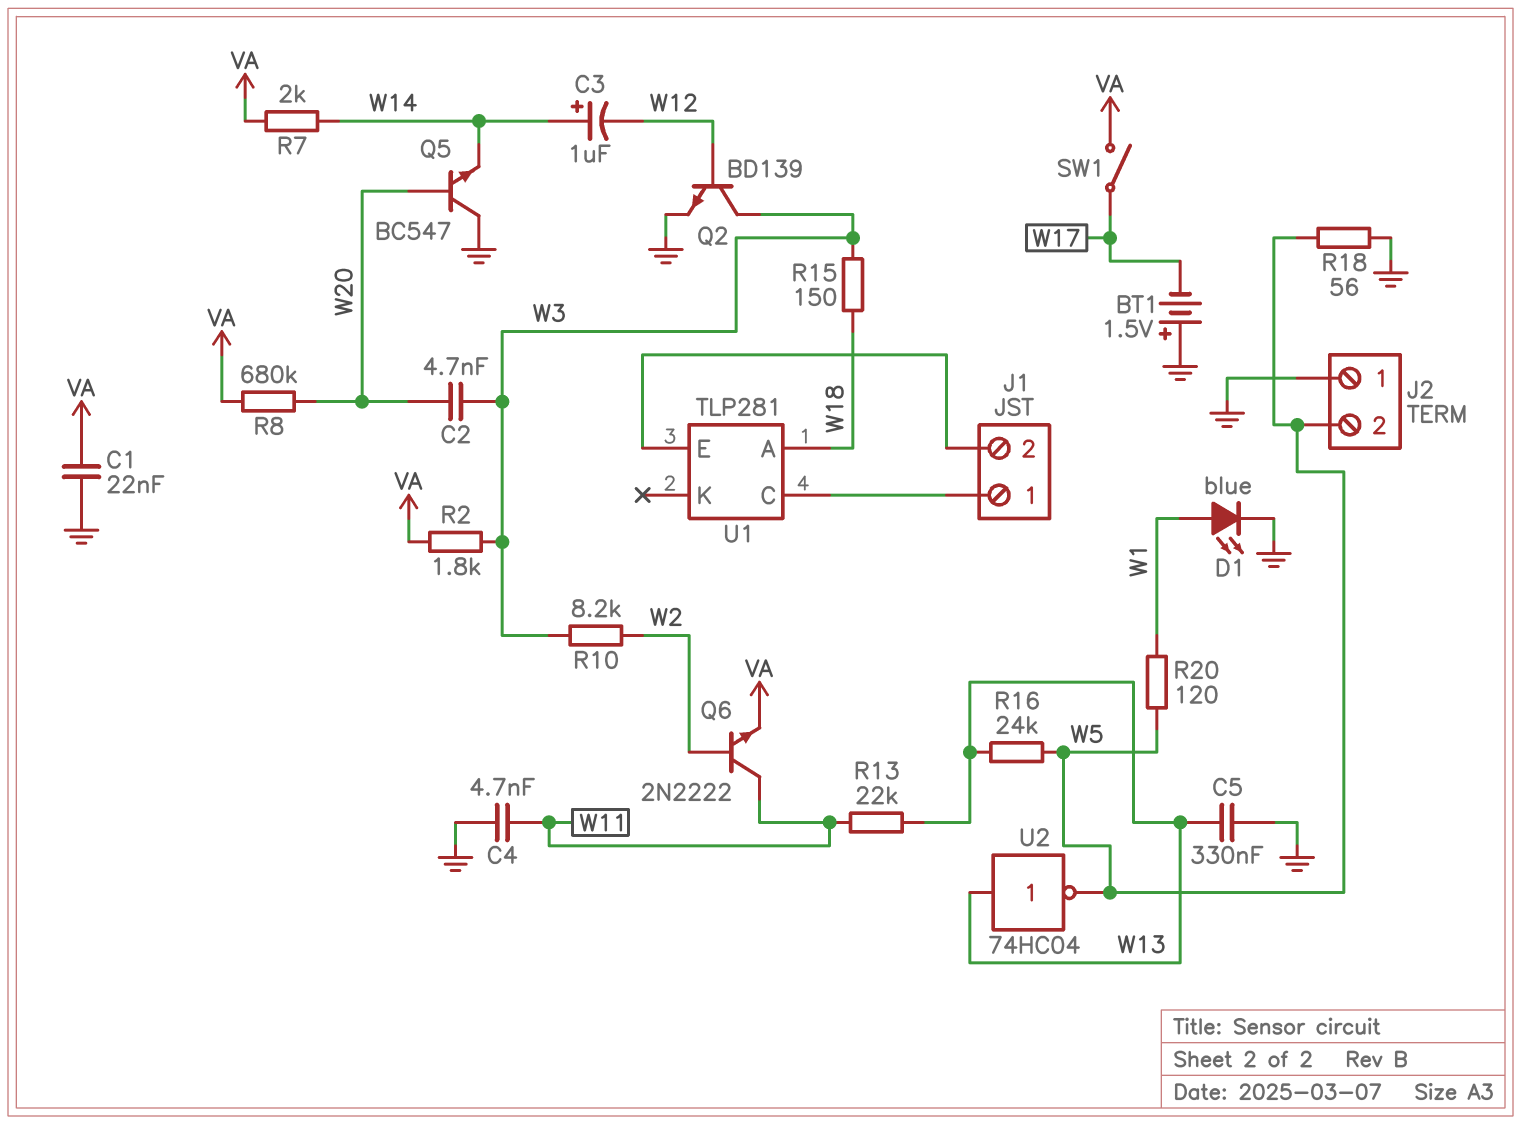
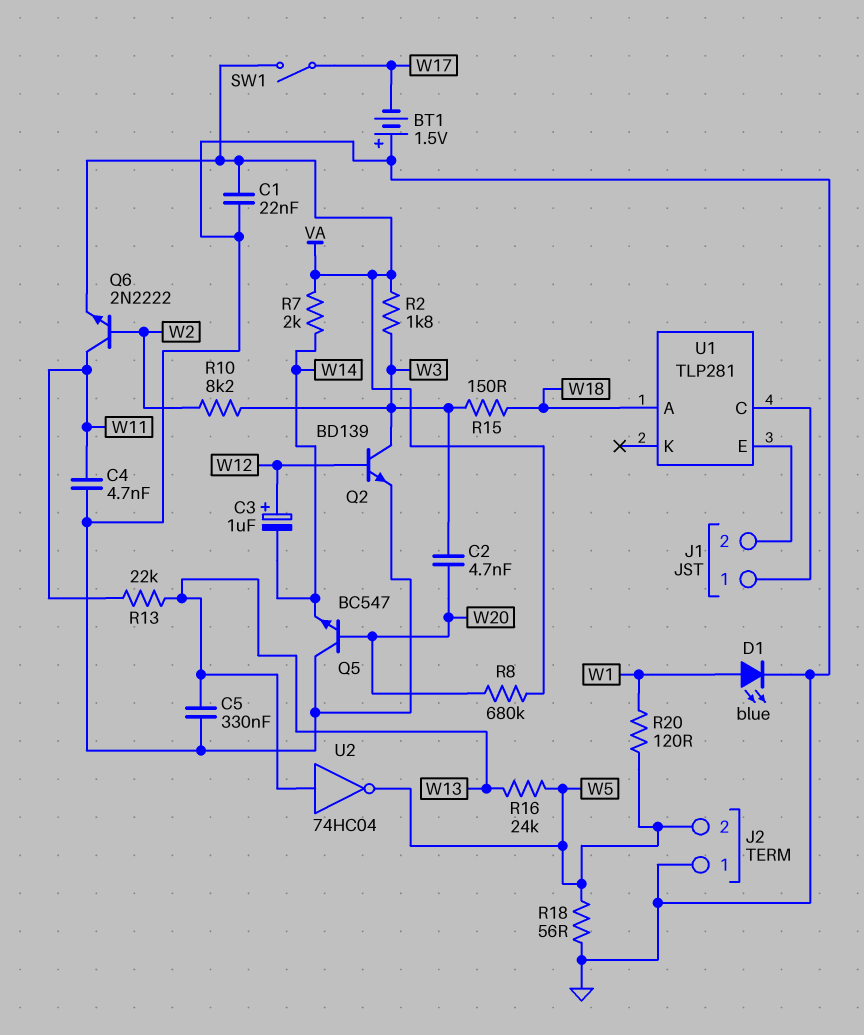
C3: 1uF (plus W14, minus W12) -> 1uF (plus W12, minus W14)

